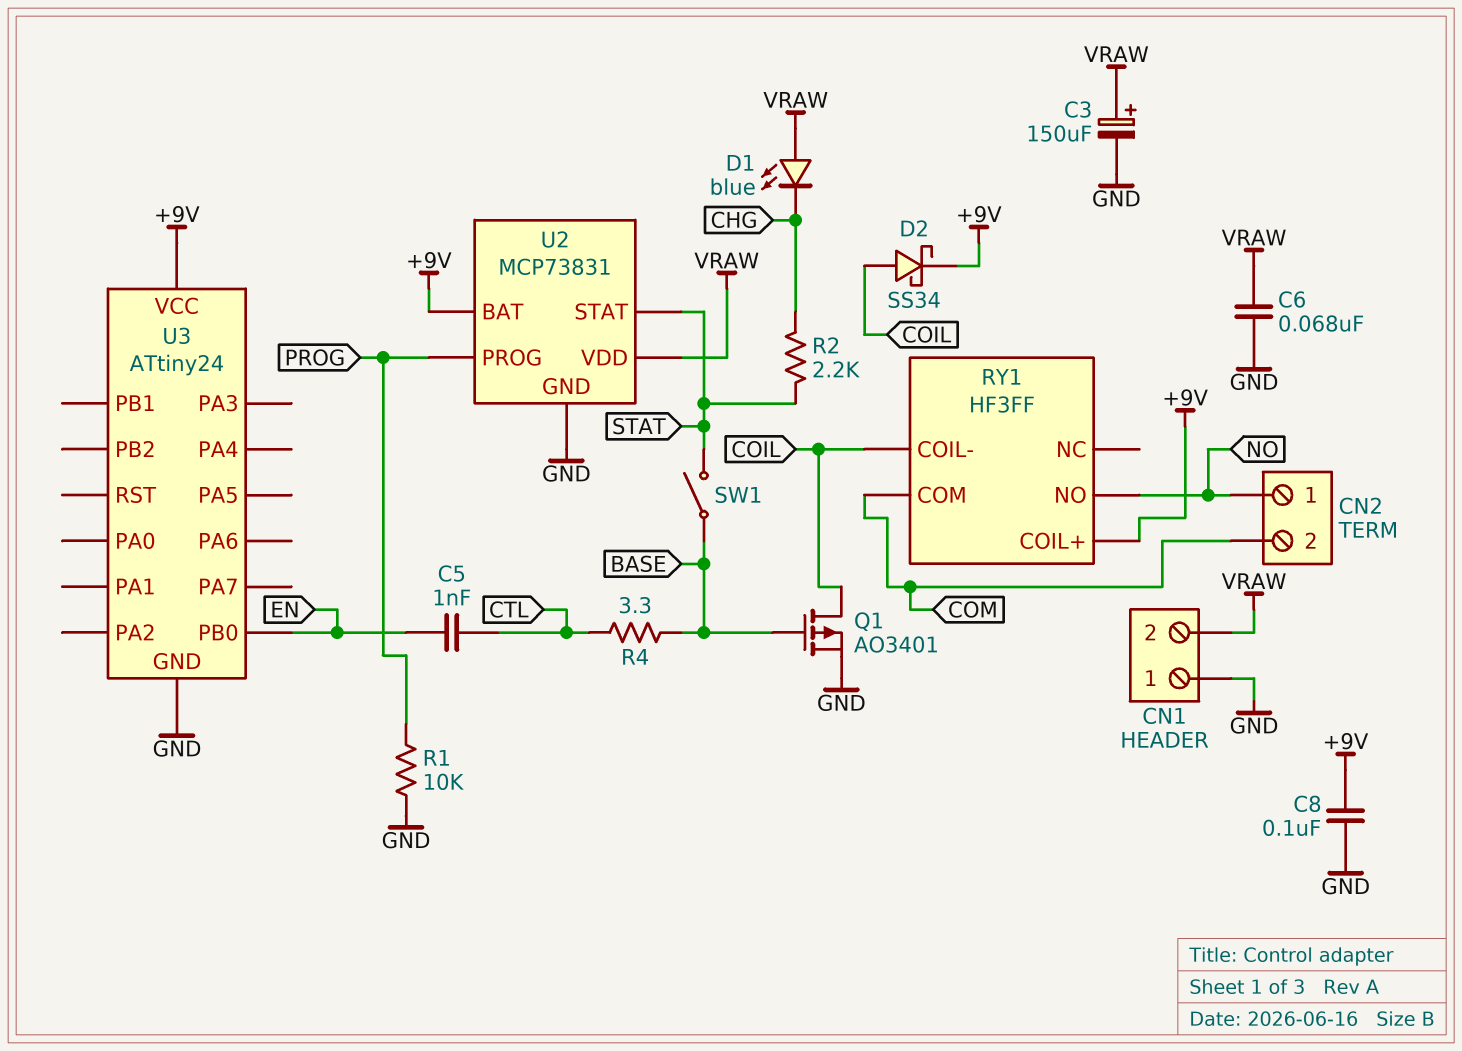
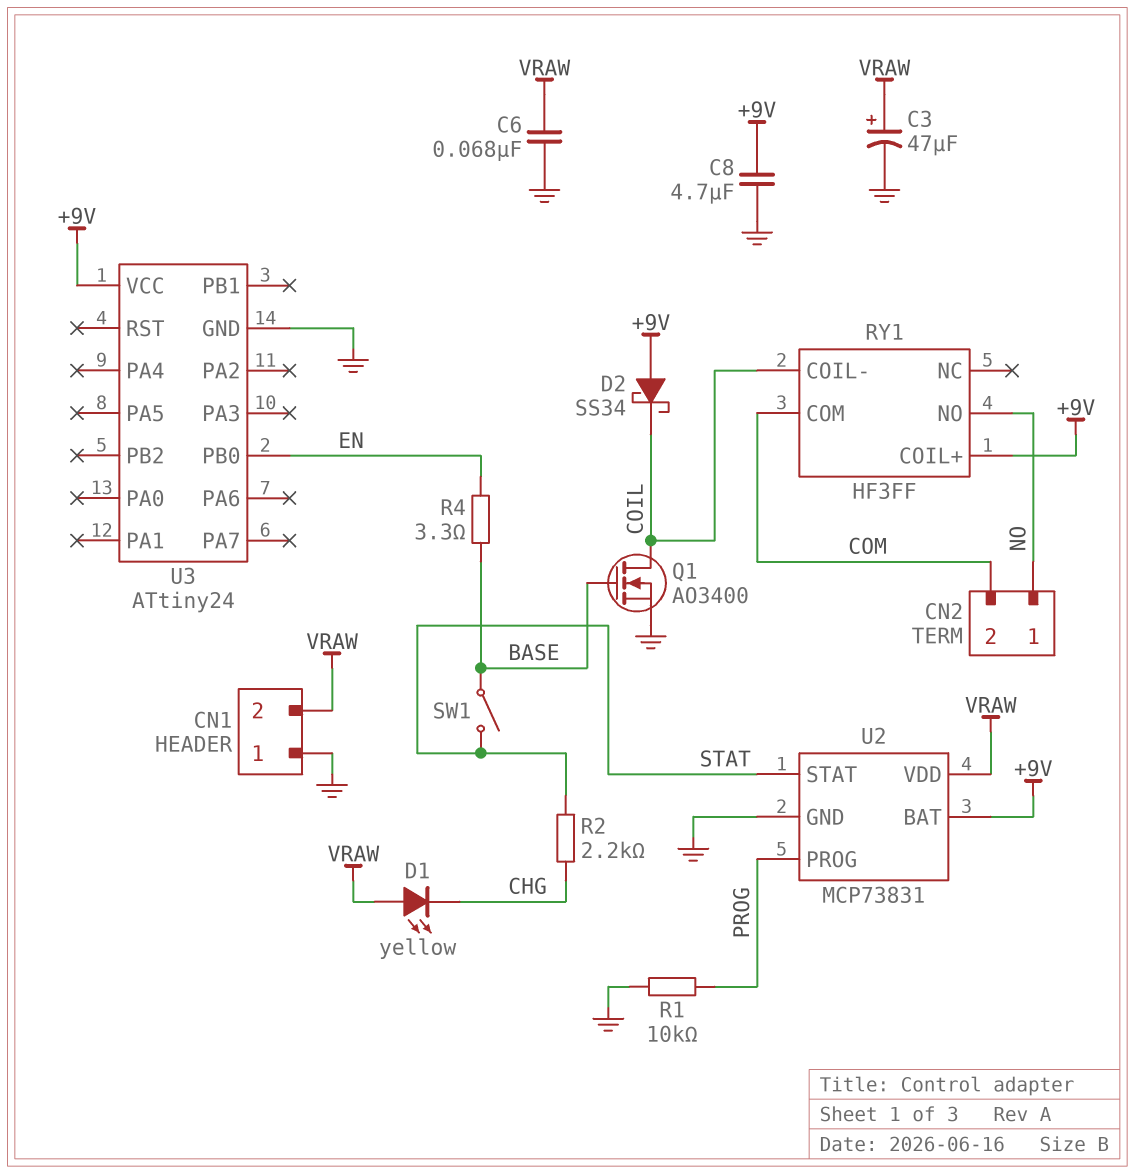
C3: 150uF (plus VRAW, minus GND) -> 47uF (plus VRAW, minus GND)
C5: 1nF (CTL, EN) -> none
C8: 100nF (+9V, GND) -> 4.7uF (+9V, GND)
D1: LED blue (A VRAW, K CHG) -> LED yellow (A VRAW, K CHG)
D2: schottky SS34 (A COIL, K +9V) -> schottky SS34 (A +9V, K COIL)
Q1: PMOS AO3401 (G BASE, D COIL, S GND) -> NMOS AO3400 (G BASE, D COIL, S GND)
R4: 3.3 (BASE, CTL) -> 3.3 (BASE, EN)

